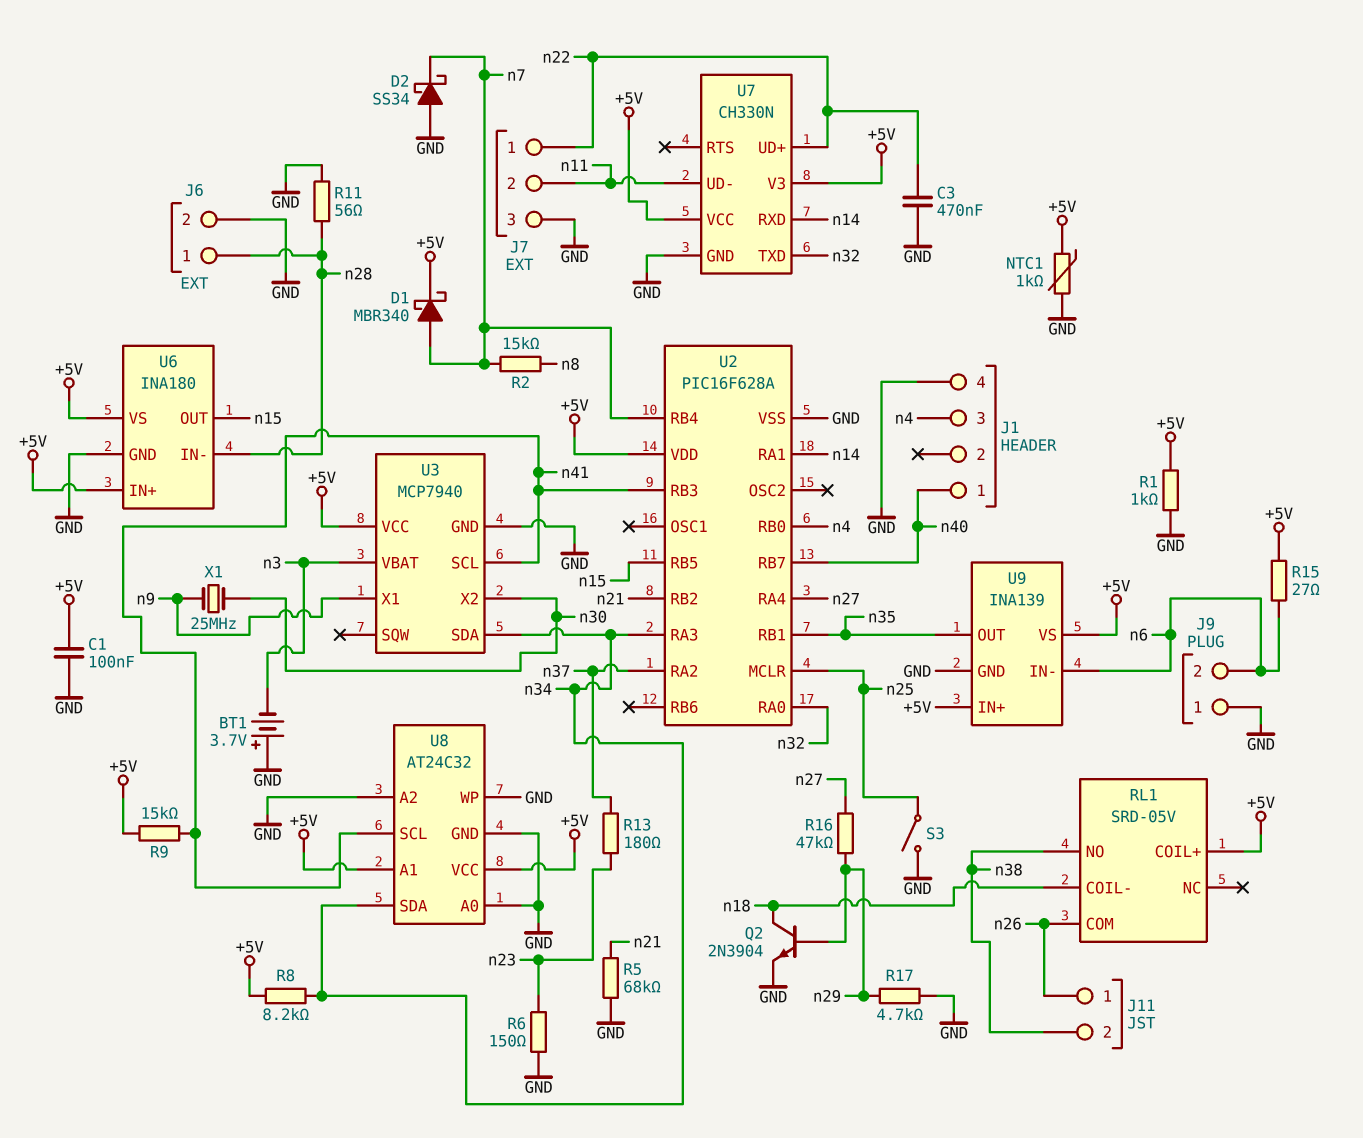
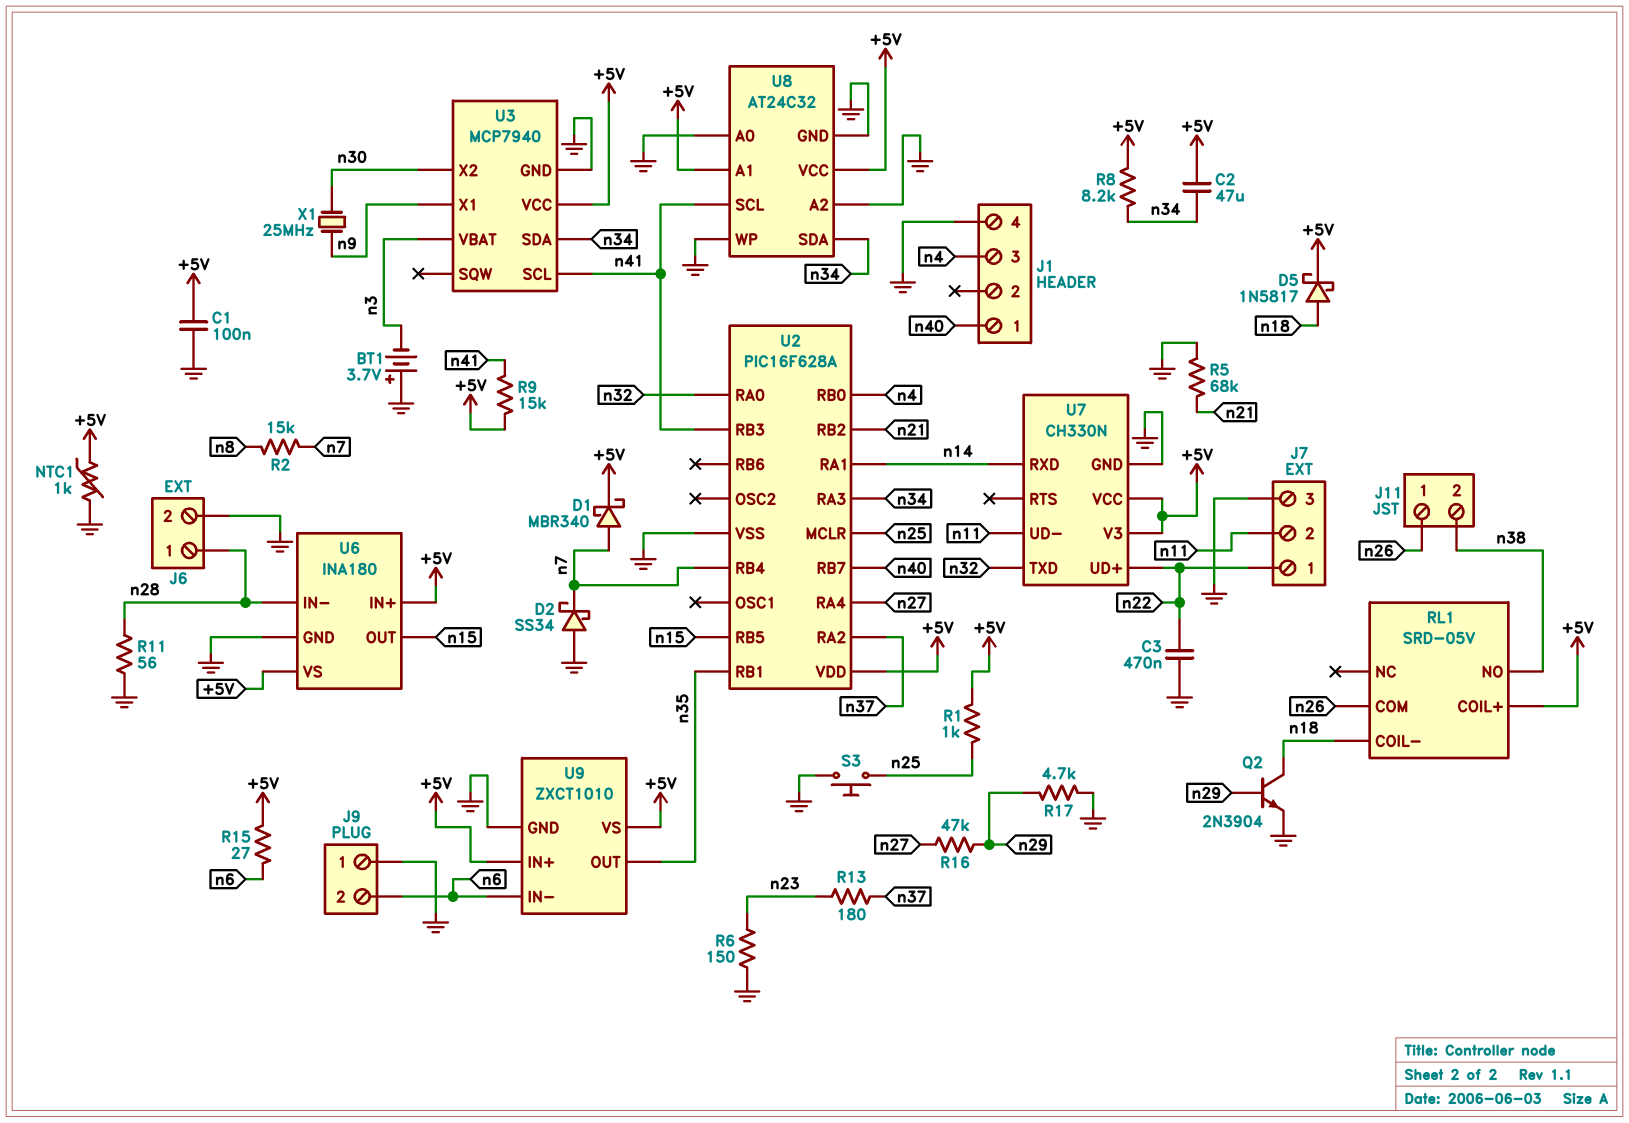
C2: none -> 47uF (+5V, n34)
D5: none -> schottky 1N5817 (A n18, K +5V)
R1: 1k (+5V, GND) -> 1k (+5V, n25)
S3: switch (GND, n25) -> button (GND, n25)
U9: INA139 -> ZXCT1010

